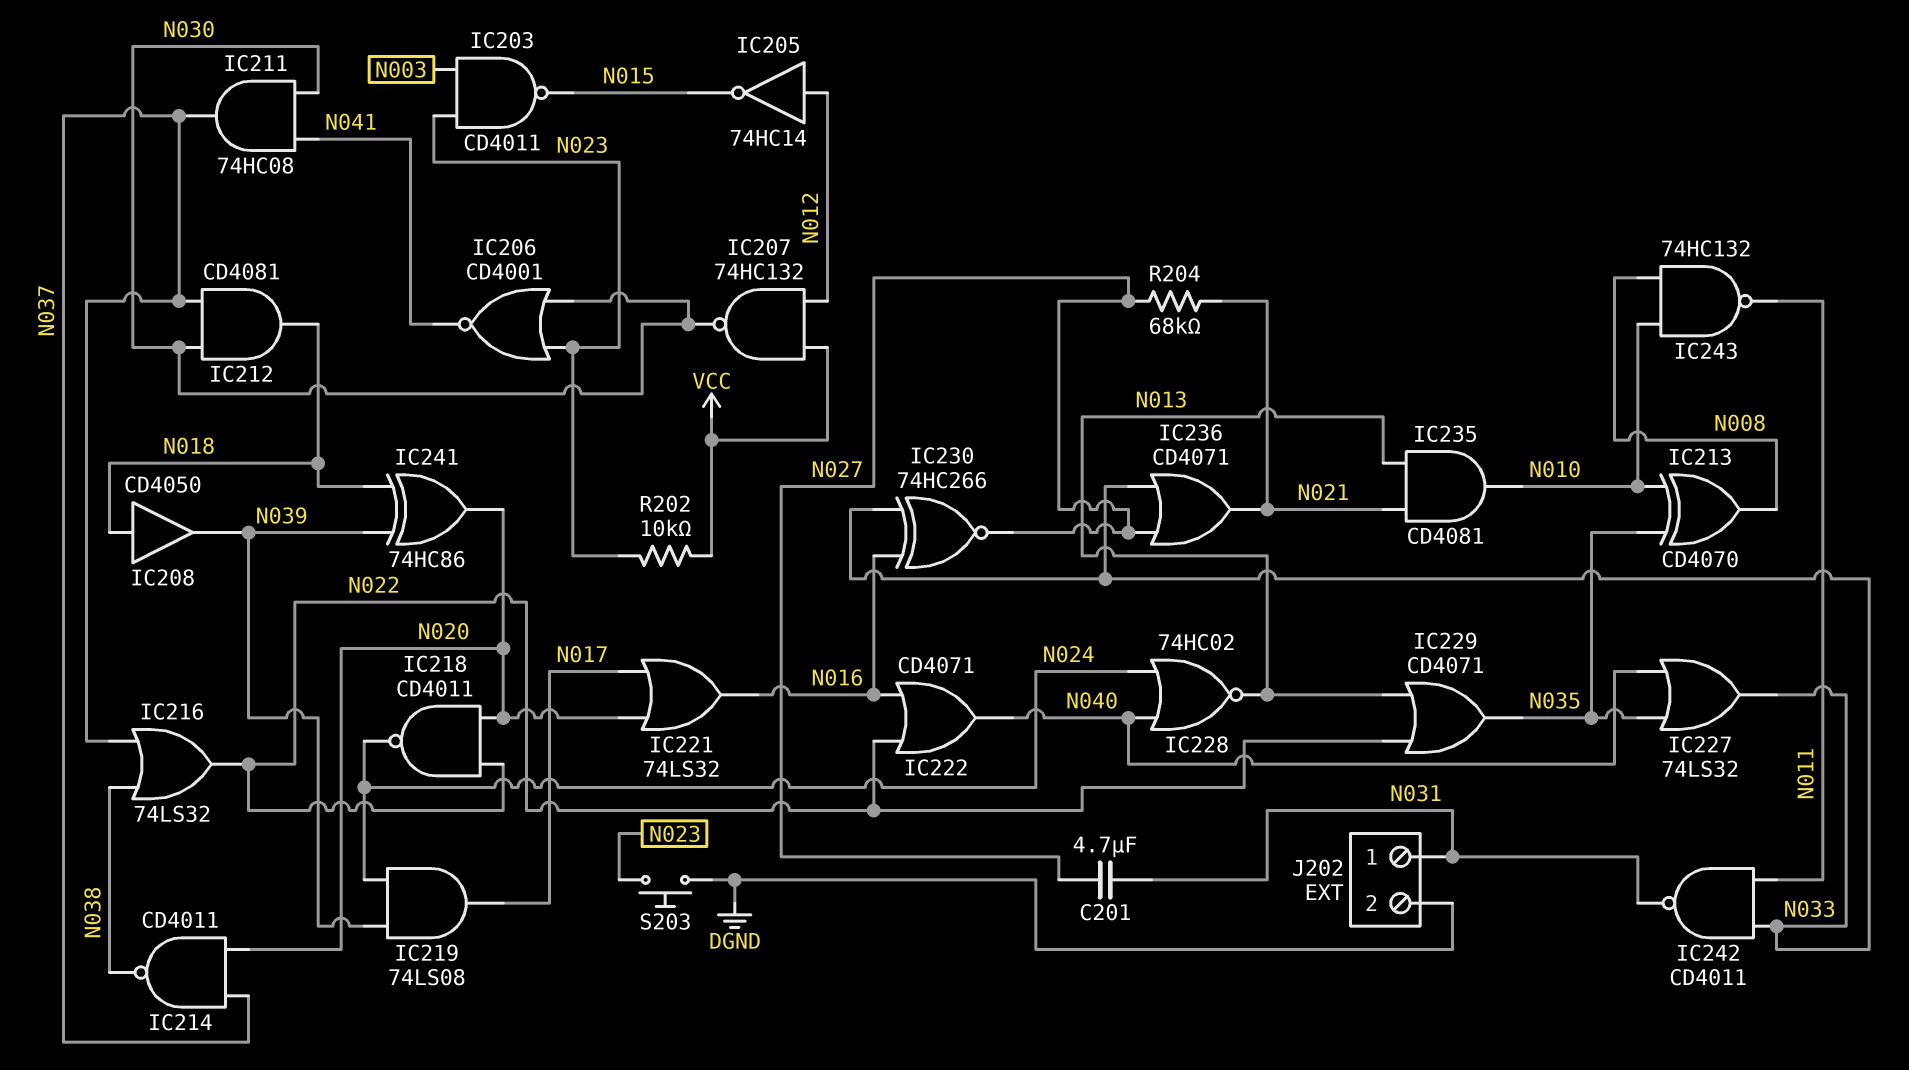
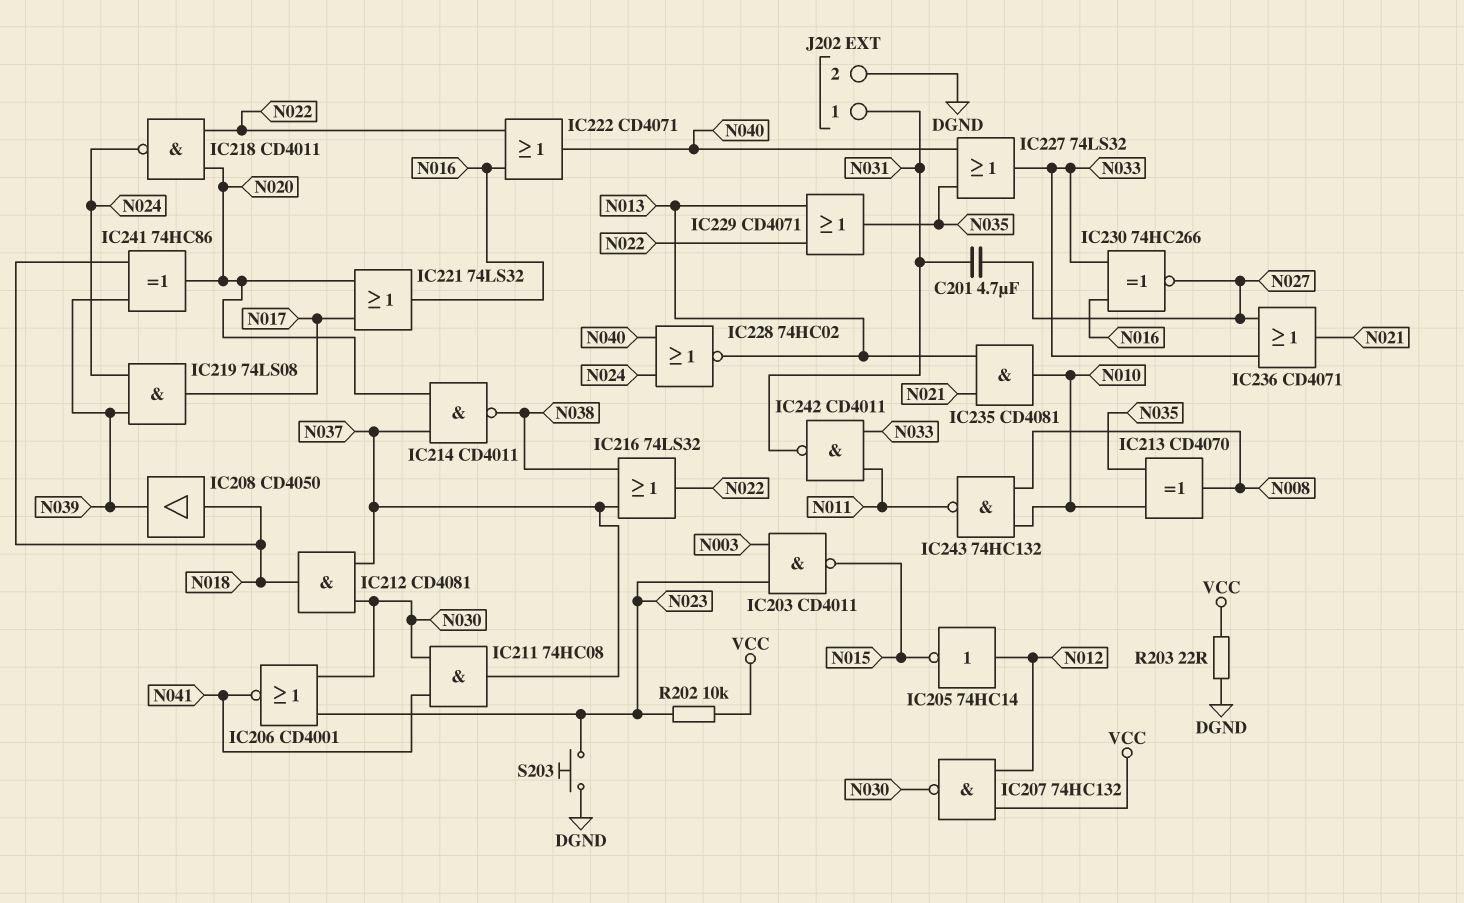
R203: none -> 22 (DGND, VCC)
R204: 68k (N021, N027) -> none

